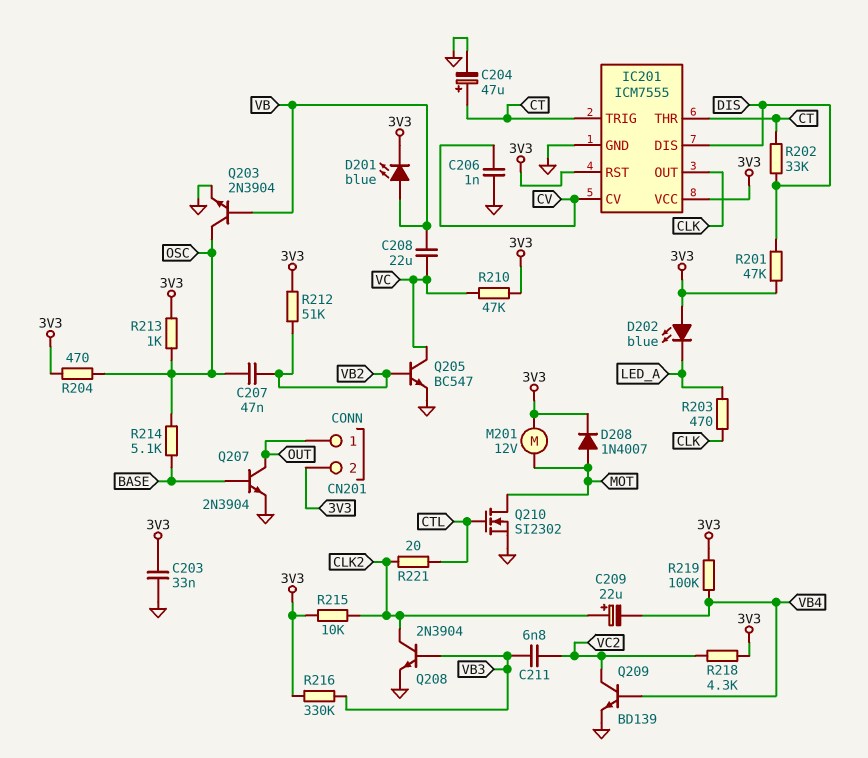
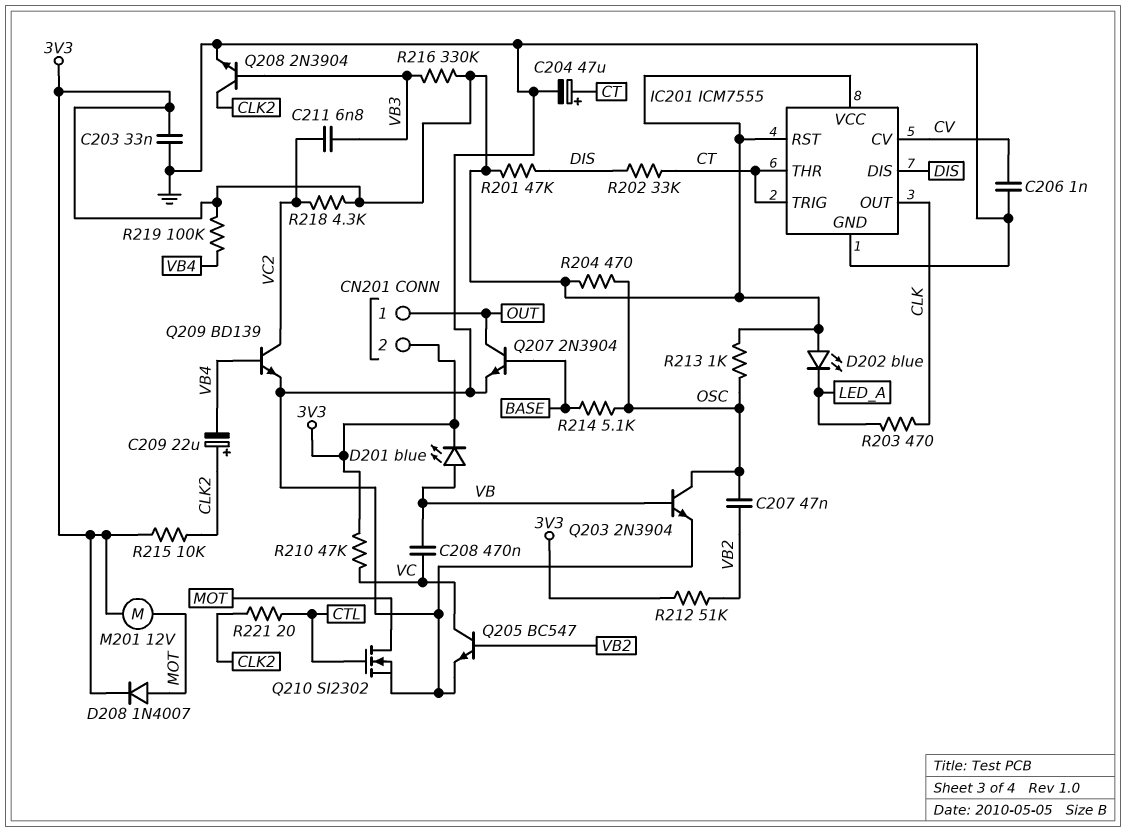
C208: 22uF (VB, VC) -> 470nF (VB, VC)

